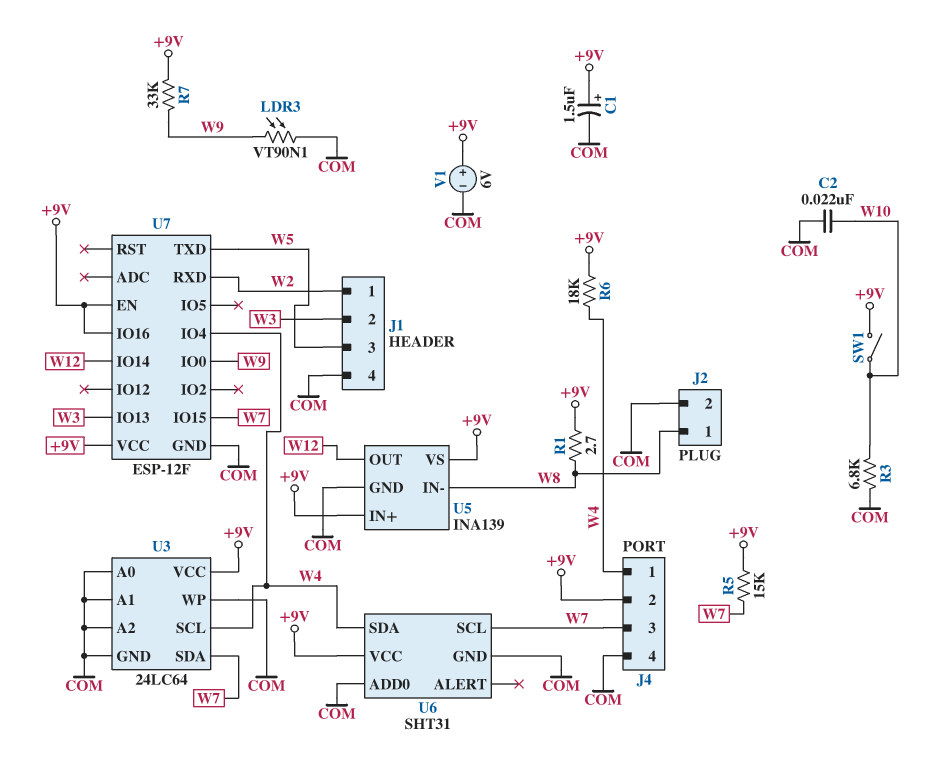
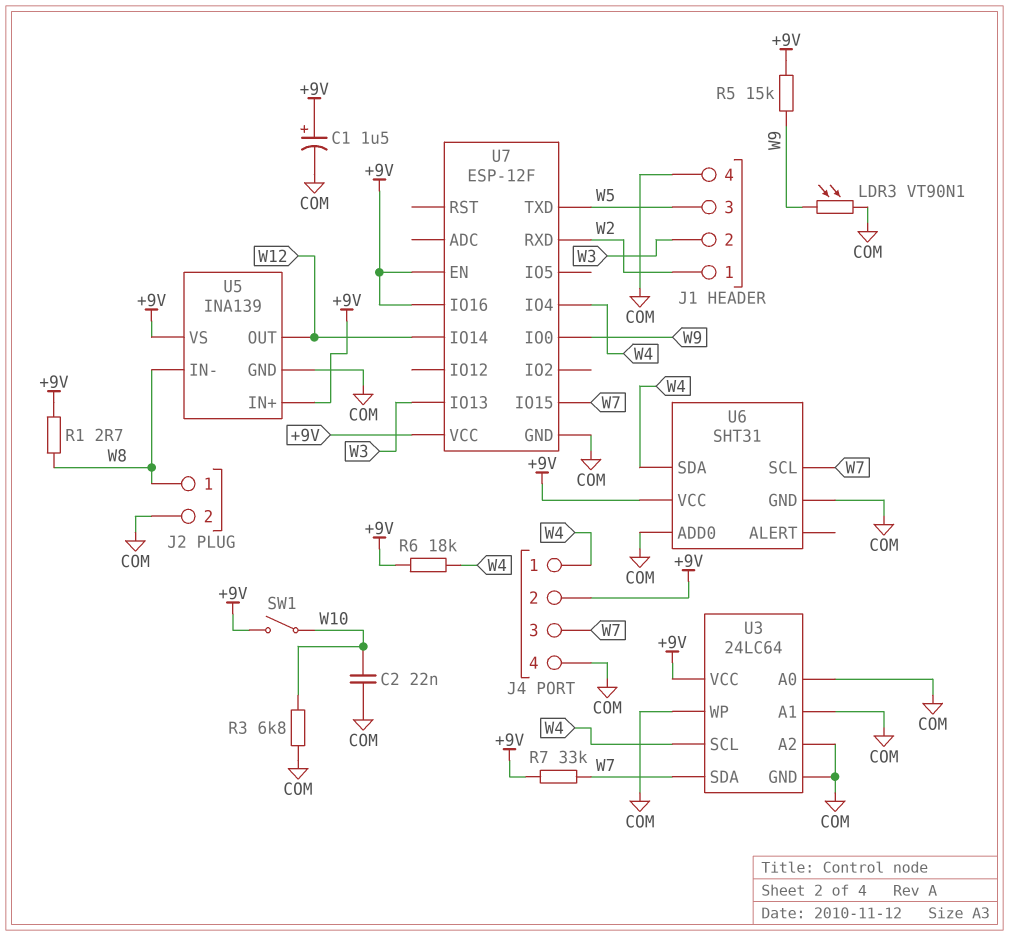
R5: 15k (+9V, W7) -> 15k (+9V, W9)
R7: 33k (+9V, W9) -> 33k (+9V, W7)
V1: 6V (plus +9V, minus COM) -> none

